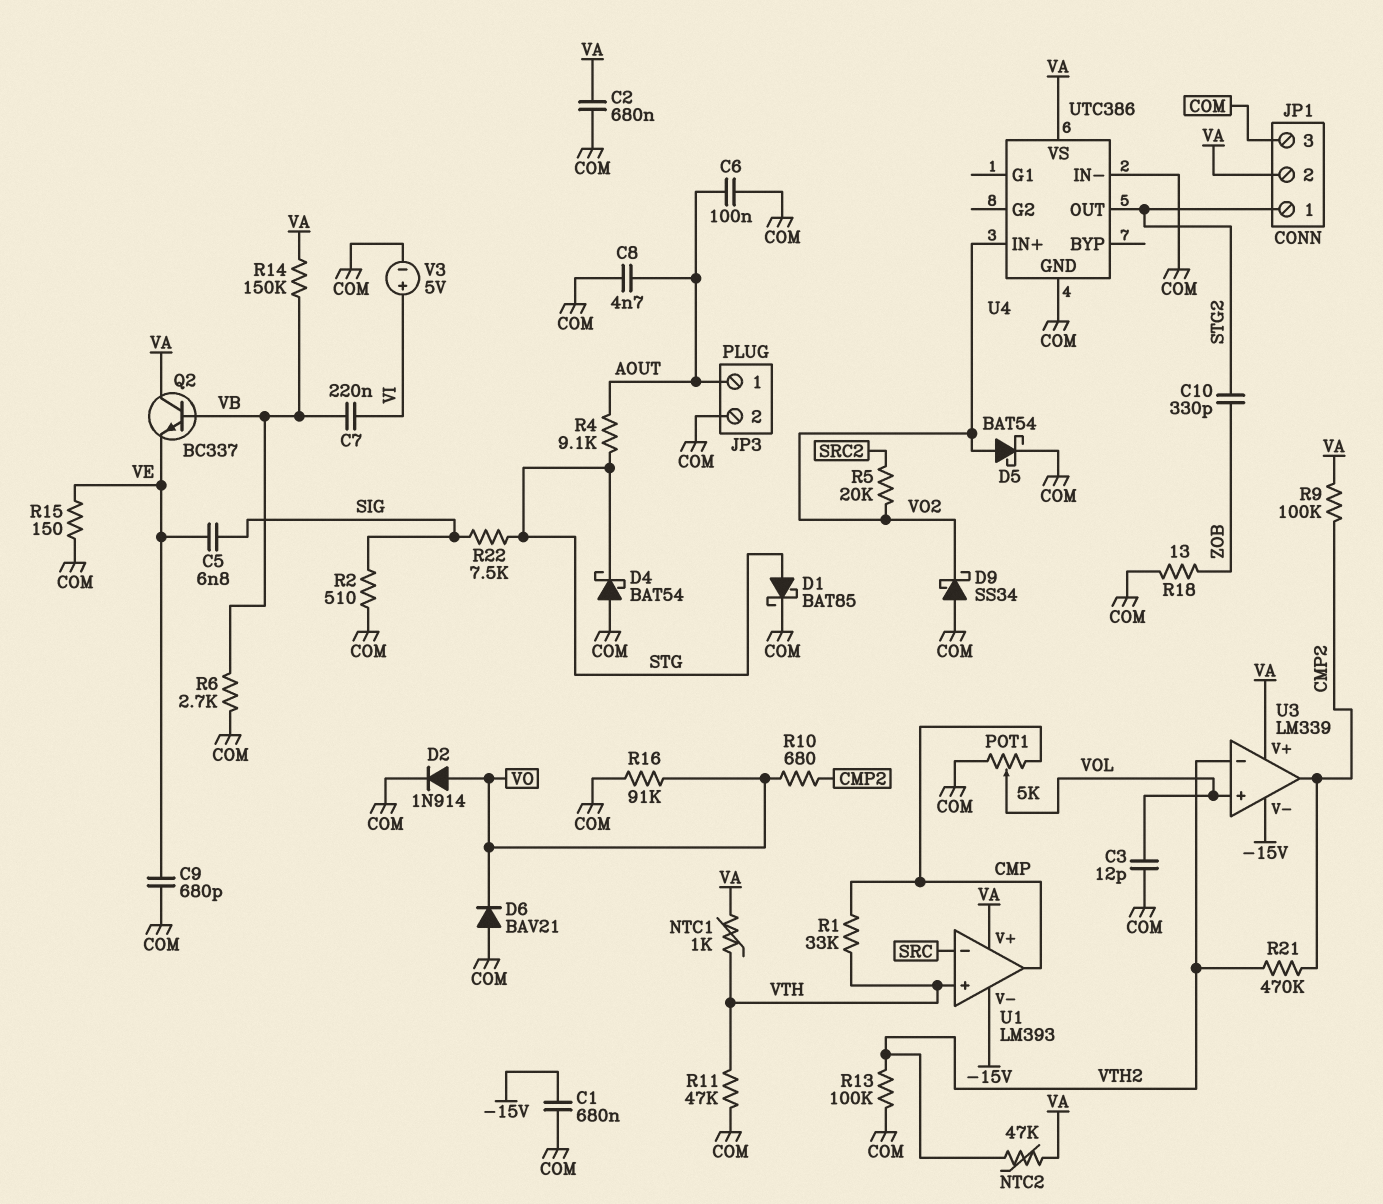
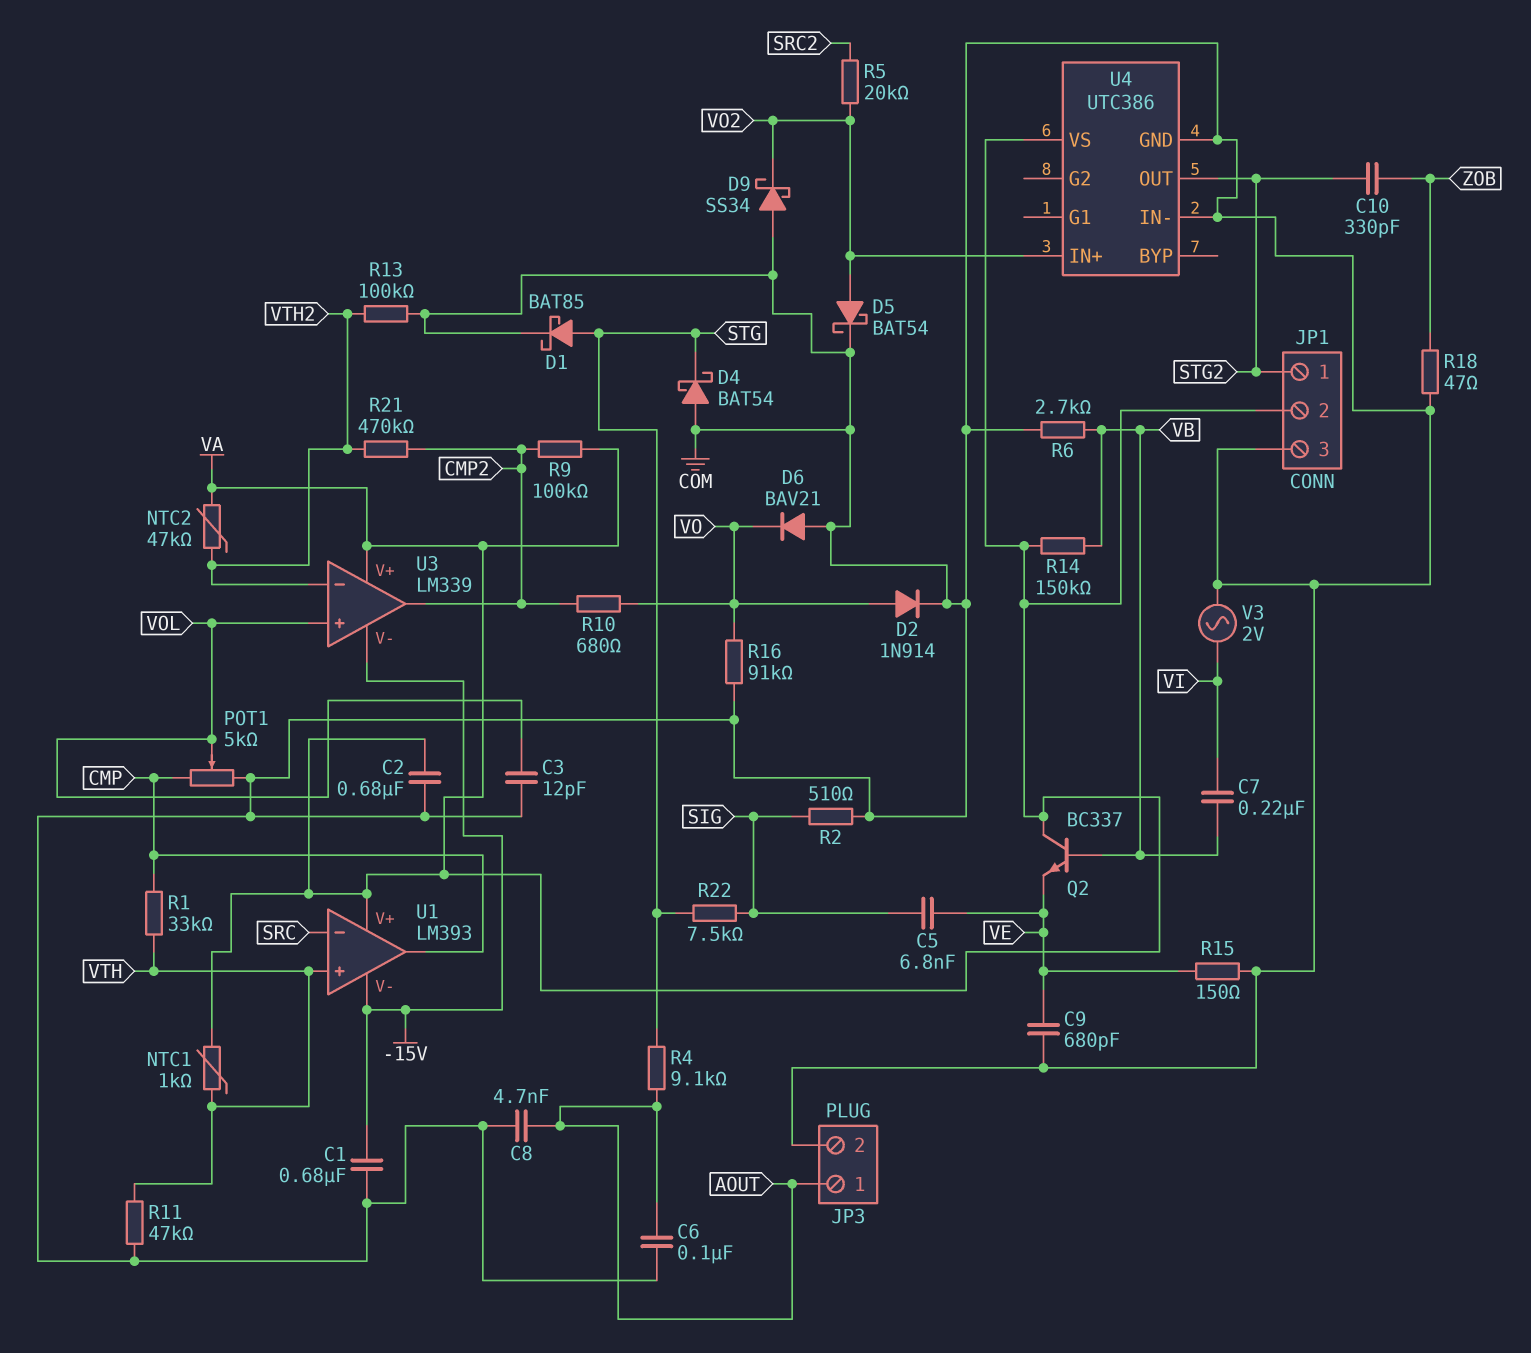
R18: 13 (COM, ZOB) -> 47 (COM, ZOB)
V3: 5V (plus VI, minus COM) -> AC 2V (COM, VI)

